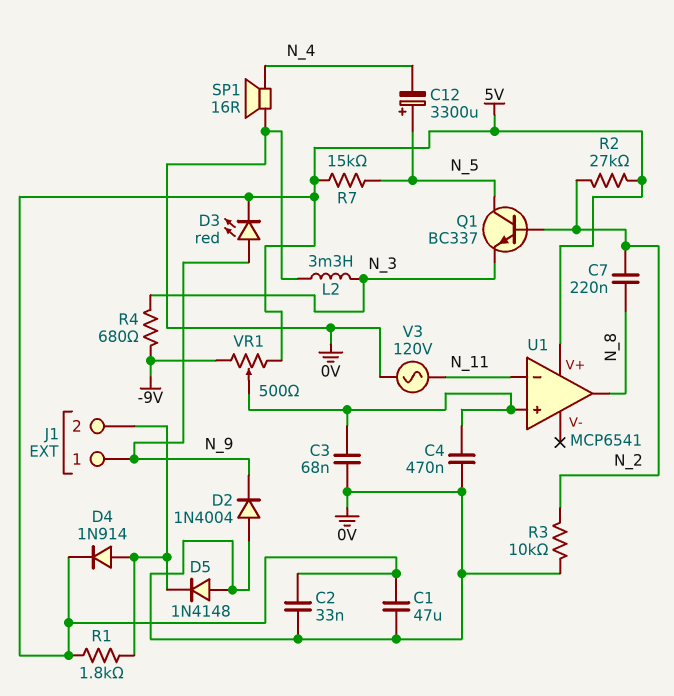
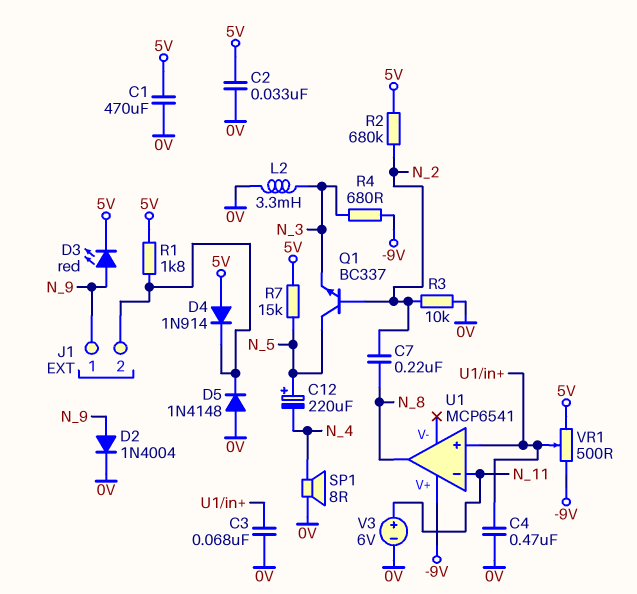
C1: 47uF (0V, 5V) -> 470uF (0V, 5V)
C12: 3300uF (plus N_5, minus N_4) -> 220uF (plus N_5, minus N_4)
D2: diode 1N4004 (A 0V, K N_9) -> diode 1N4004 (A N_9, K 0V)
D4: diode 1N914 (A J1/2, K 5V) -> diode 1N914 (A 5V, K J1/2)
R2: 27k (5V, N_2) -> 680k (5V, N_2)
SP1: speaker 16R (0V, N_4) -> speaker 8R (0V, N_4)
U1 pin V+: 5V -> -9V
V3: AC 120V (0V, N_11) -> 6V (plus N_11, minus 0V)

